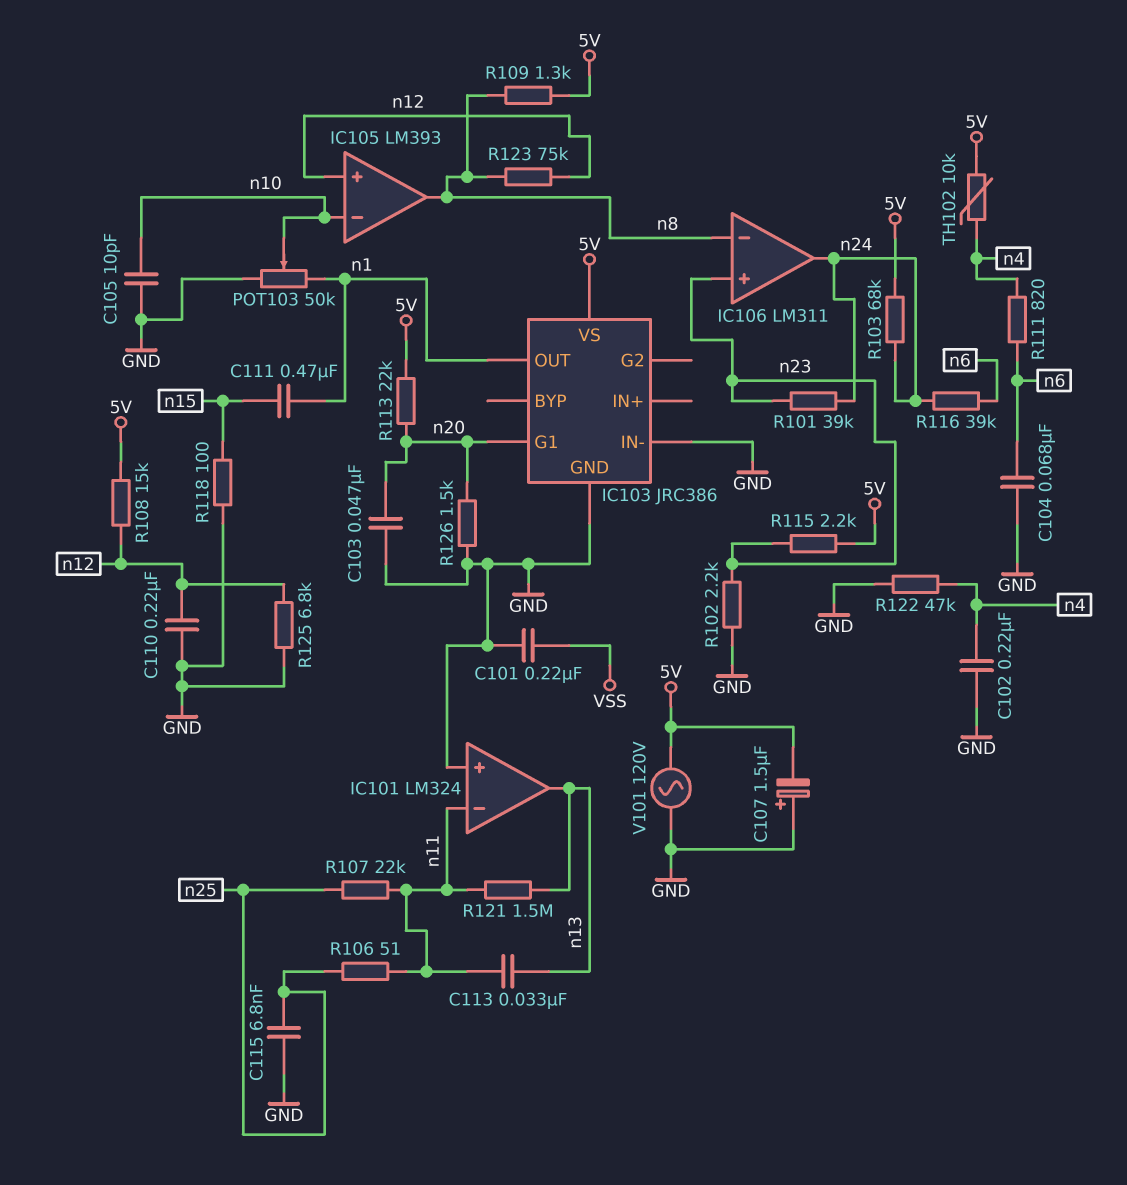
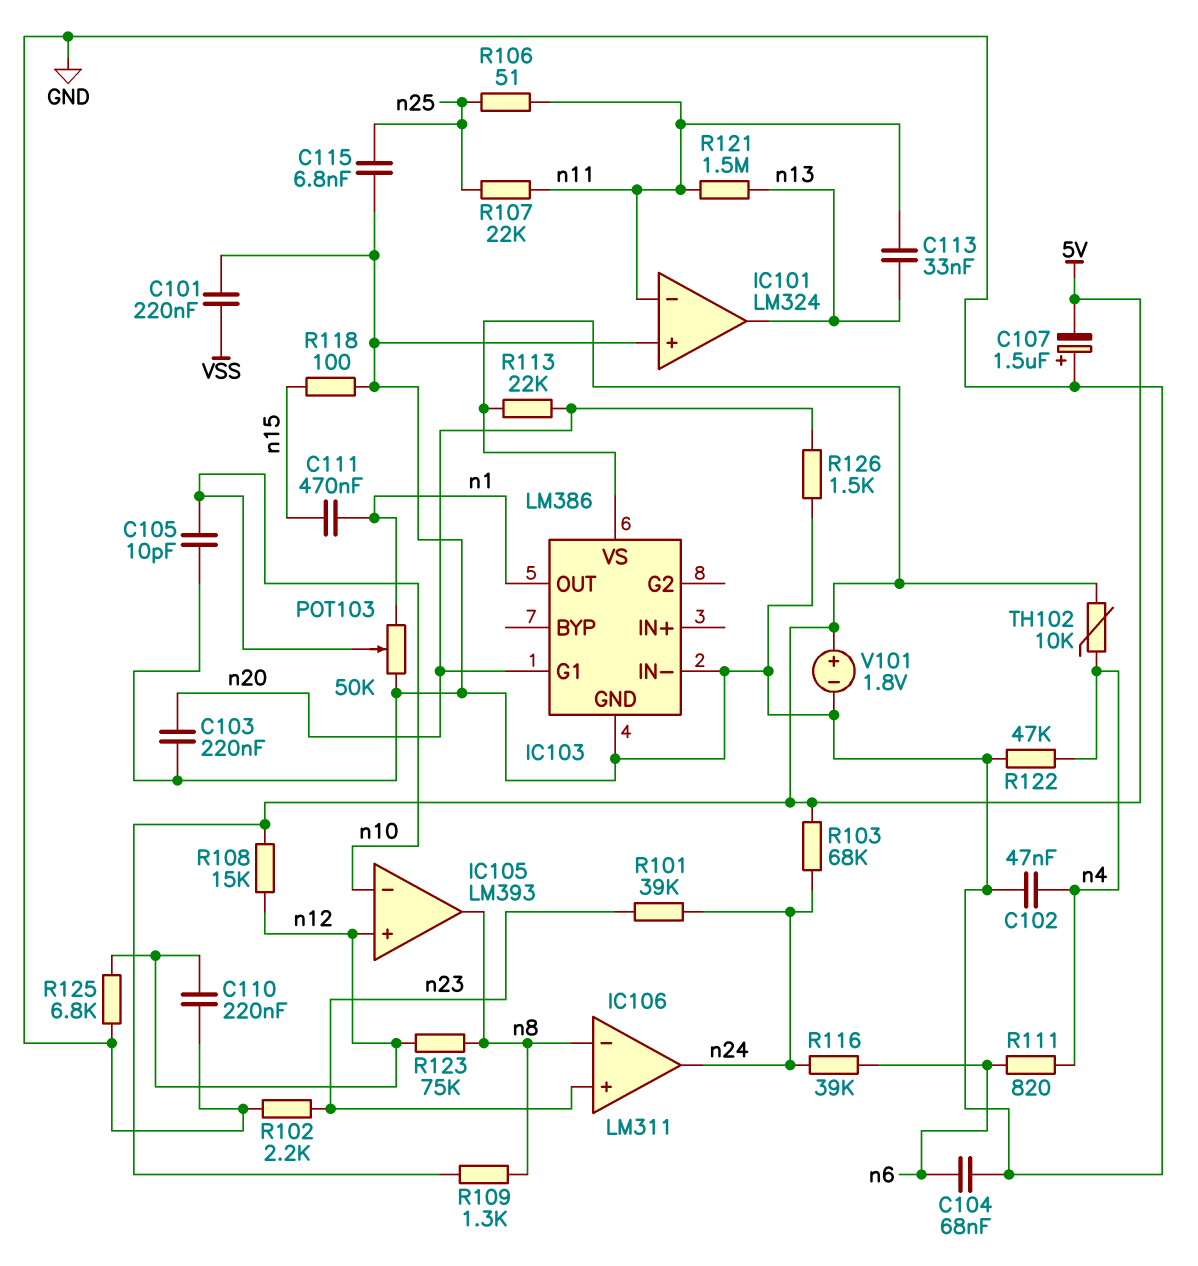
C102: 220nF (GND, n4) -> 47nF (GND, n4)
C103: 47nF (GND, n20) -> 220nF (GND, n20)
IC103: JRC386 -> LM386
R115: 2.2k (5V, n23) -> none
V101: AC 120V (5V, GND) -> 1.8V (plus 5V, minus GND)

